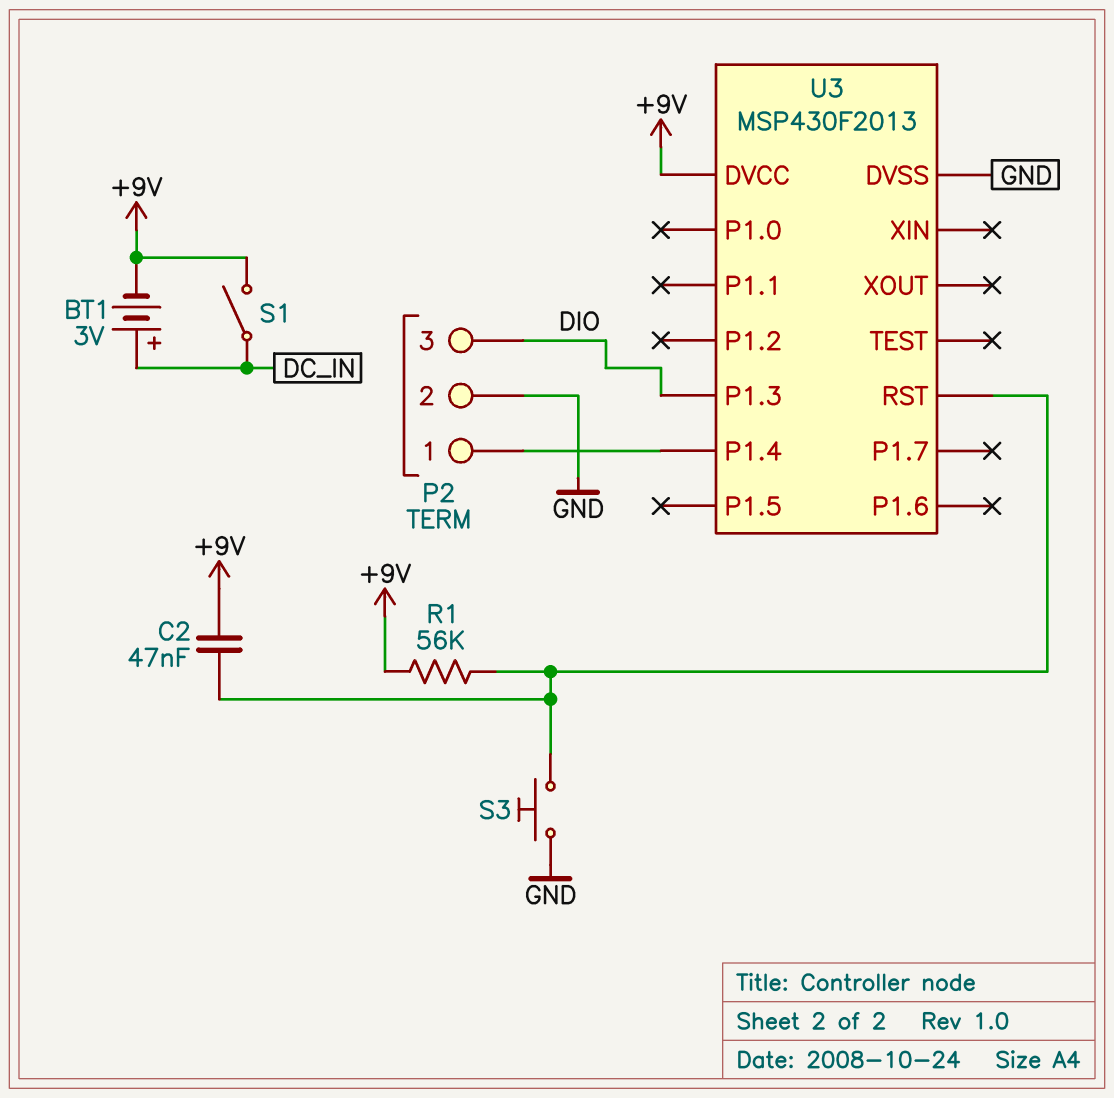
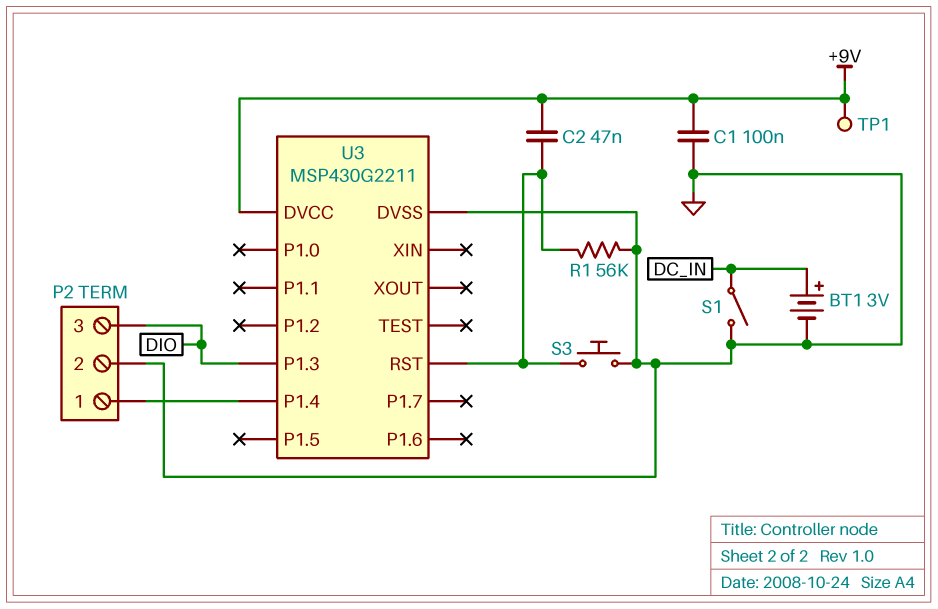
BT1: 3V (plus DC_IN, minus +9V) -> 3V (plus DC_IN, minus GND)
C1: none -> 100nF (+9V, GND)
R1: 56k (+9V, U3/RST) -> 56k (GND, U3/RST)
S1: switch (+9V, DC_IN) -> switch (DC_IN, GND)
TP1: none -> test point (+9V)
U3: MSP430F2013 -> MSP430G2211

